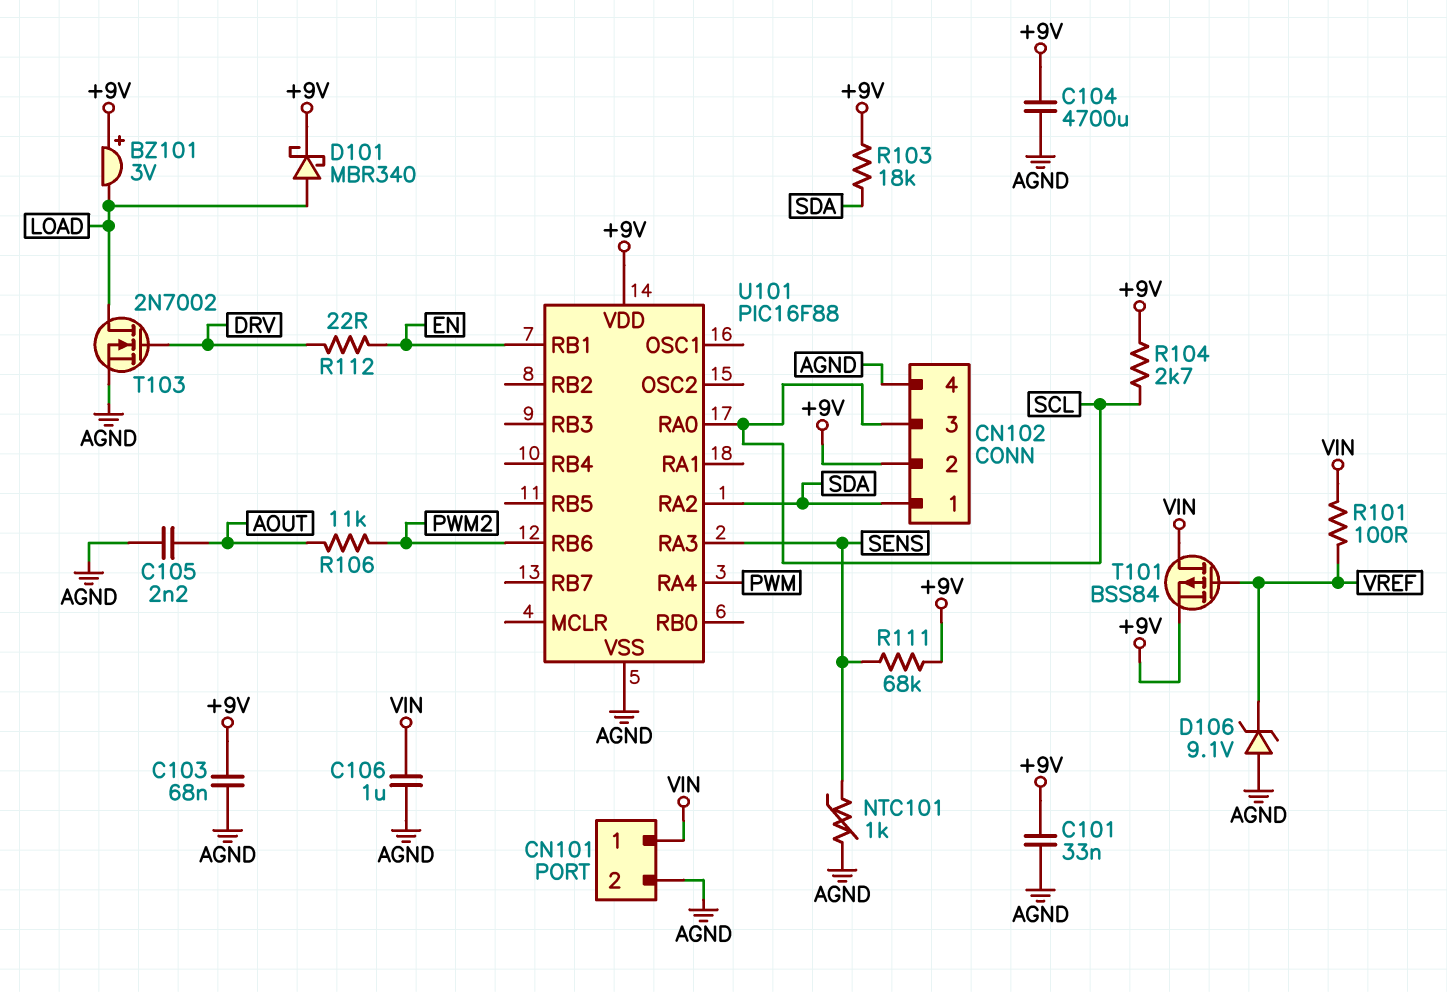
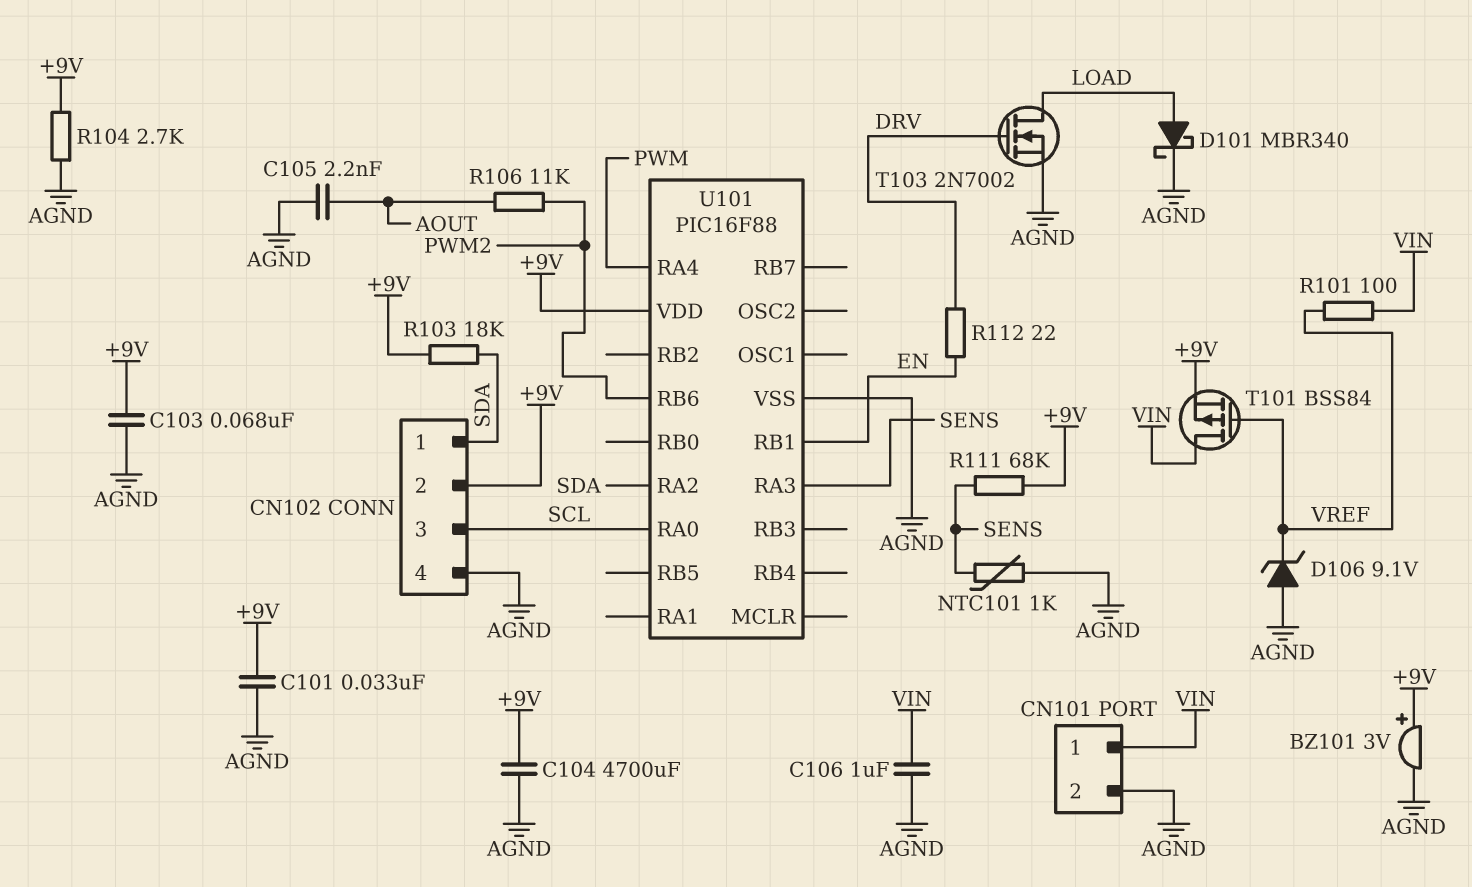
BZ101: buzzer 3V (plus +9V, minus LOAD) -> buzzer 3V (plus +9V, minus AGND)
D101: schottky MBR340 (A LOAD, K +9V) -> schottky MBR340 (A LOAD, K AGND)
R104: 2.7k (+9V, SCL) -> 2.7k (+9V, AGND)

